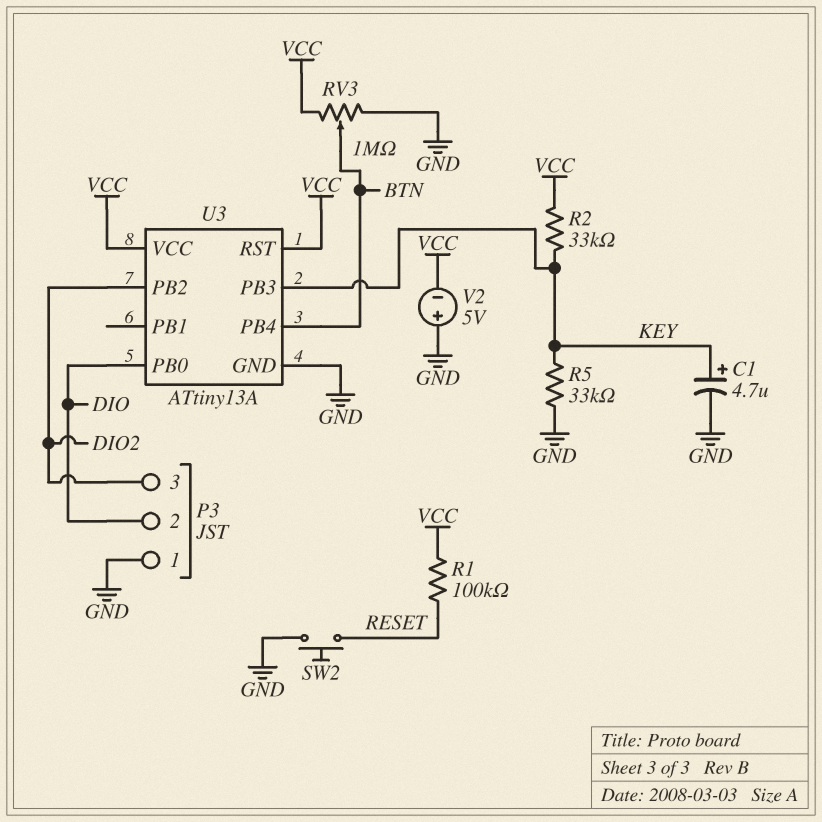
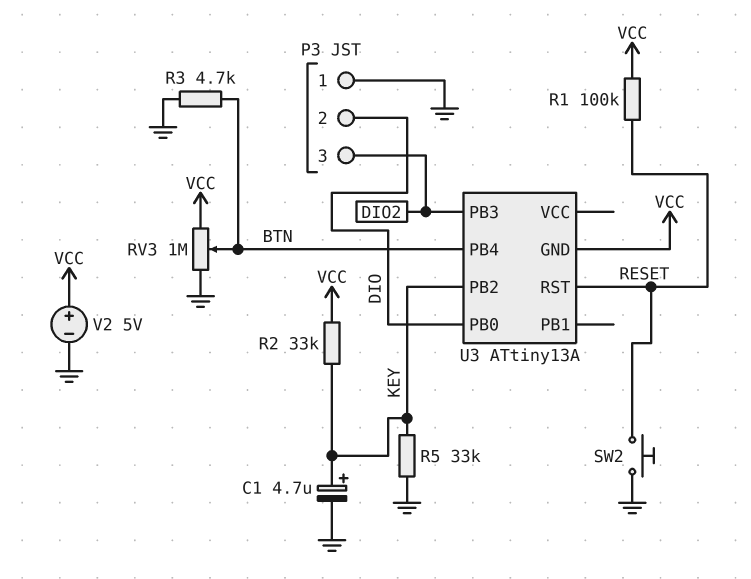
R3: none -> 4.7k (BTN, GND)
U3 pin GND: GND -> VCC
U3 pin PB2: DIO2 -> KEY
U3 pin PB3: KEY -> DIO2
U3 pin RST: VCC -> RESET
U3 pin VCC: VCC -> none
V2: 5V (plus GND, minus VCC) -> 5V (plus VCC, minus GND)

